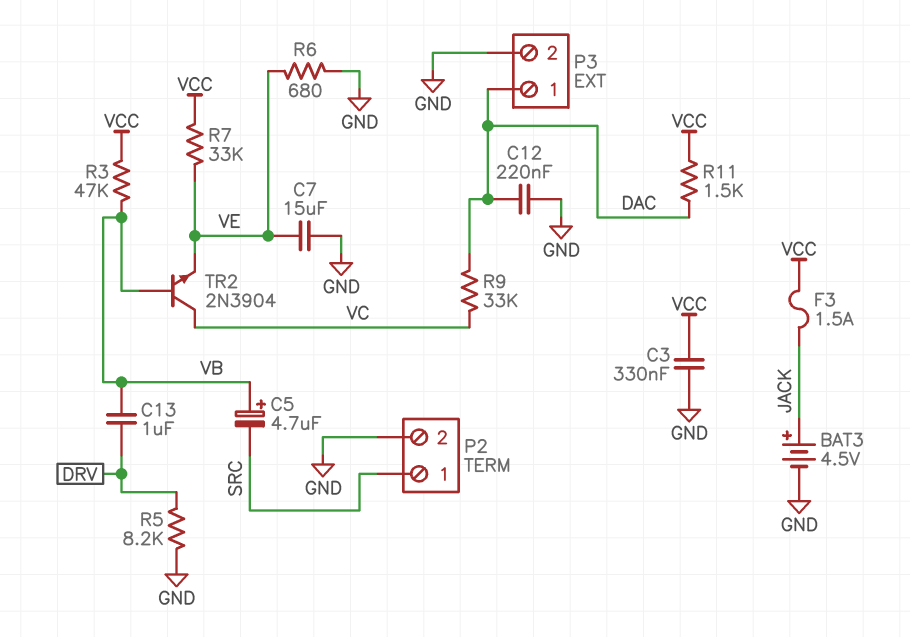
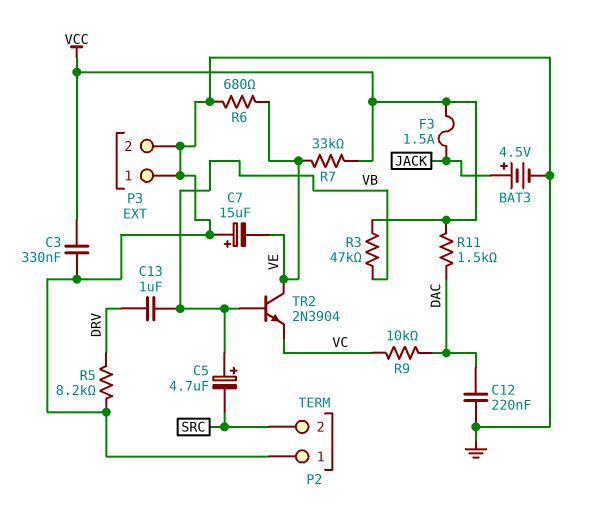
C7: 15uF (GND, VE) -> 15uF (plus GND, minus VE)
P2 pin 1: SRC -> GND
P2 pin 2: GND -> SRC
P3 pin 1: DAC -> GND
R9: 33k (DAC, VC) -> 10k (DAC, VC)
TR2: NPN 2N3904 (B VB, C VC, E VE) -> NPN 2N3904 (B VB, C VE, E VC)

